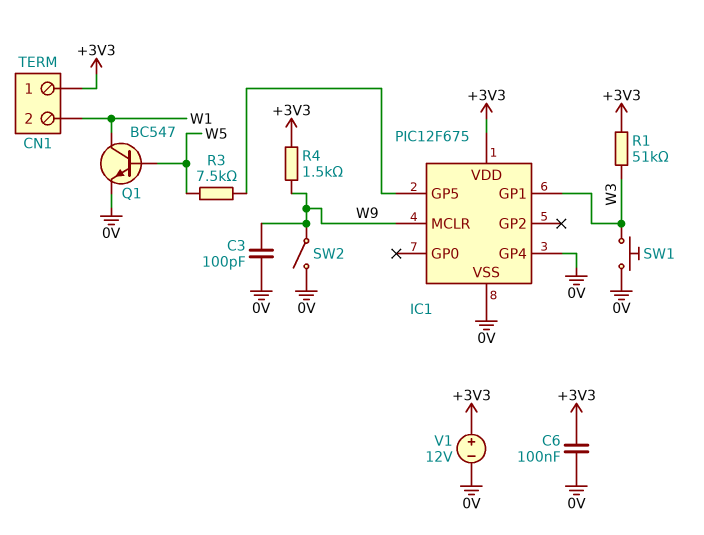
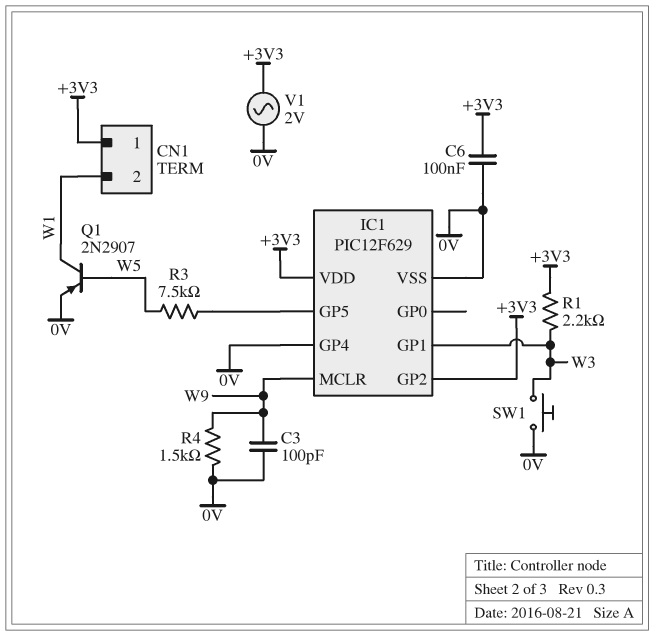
IC1: PIC12F675 -> PIC12F629
IC1 pin GP2: none -> +3V3
Q1: NPN BC547 (B W5, C W1, E 0V) -> PNP 2N2907 (B W5, C W1, E 0V)
R1: 51k (+3V3, W3) -> 2.2k (+3V3, W3)
R4: 1.5k (+3V3, W9) -> 1.5k (0V, W9)
SW2: switch (0V, W9) -> none
V1: 12V (plus +3V3, minus 0V) -> AC 2V (+3V3, 0V)

